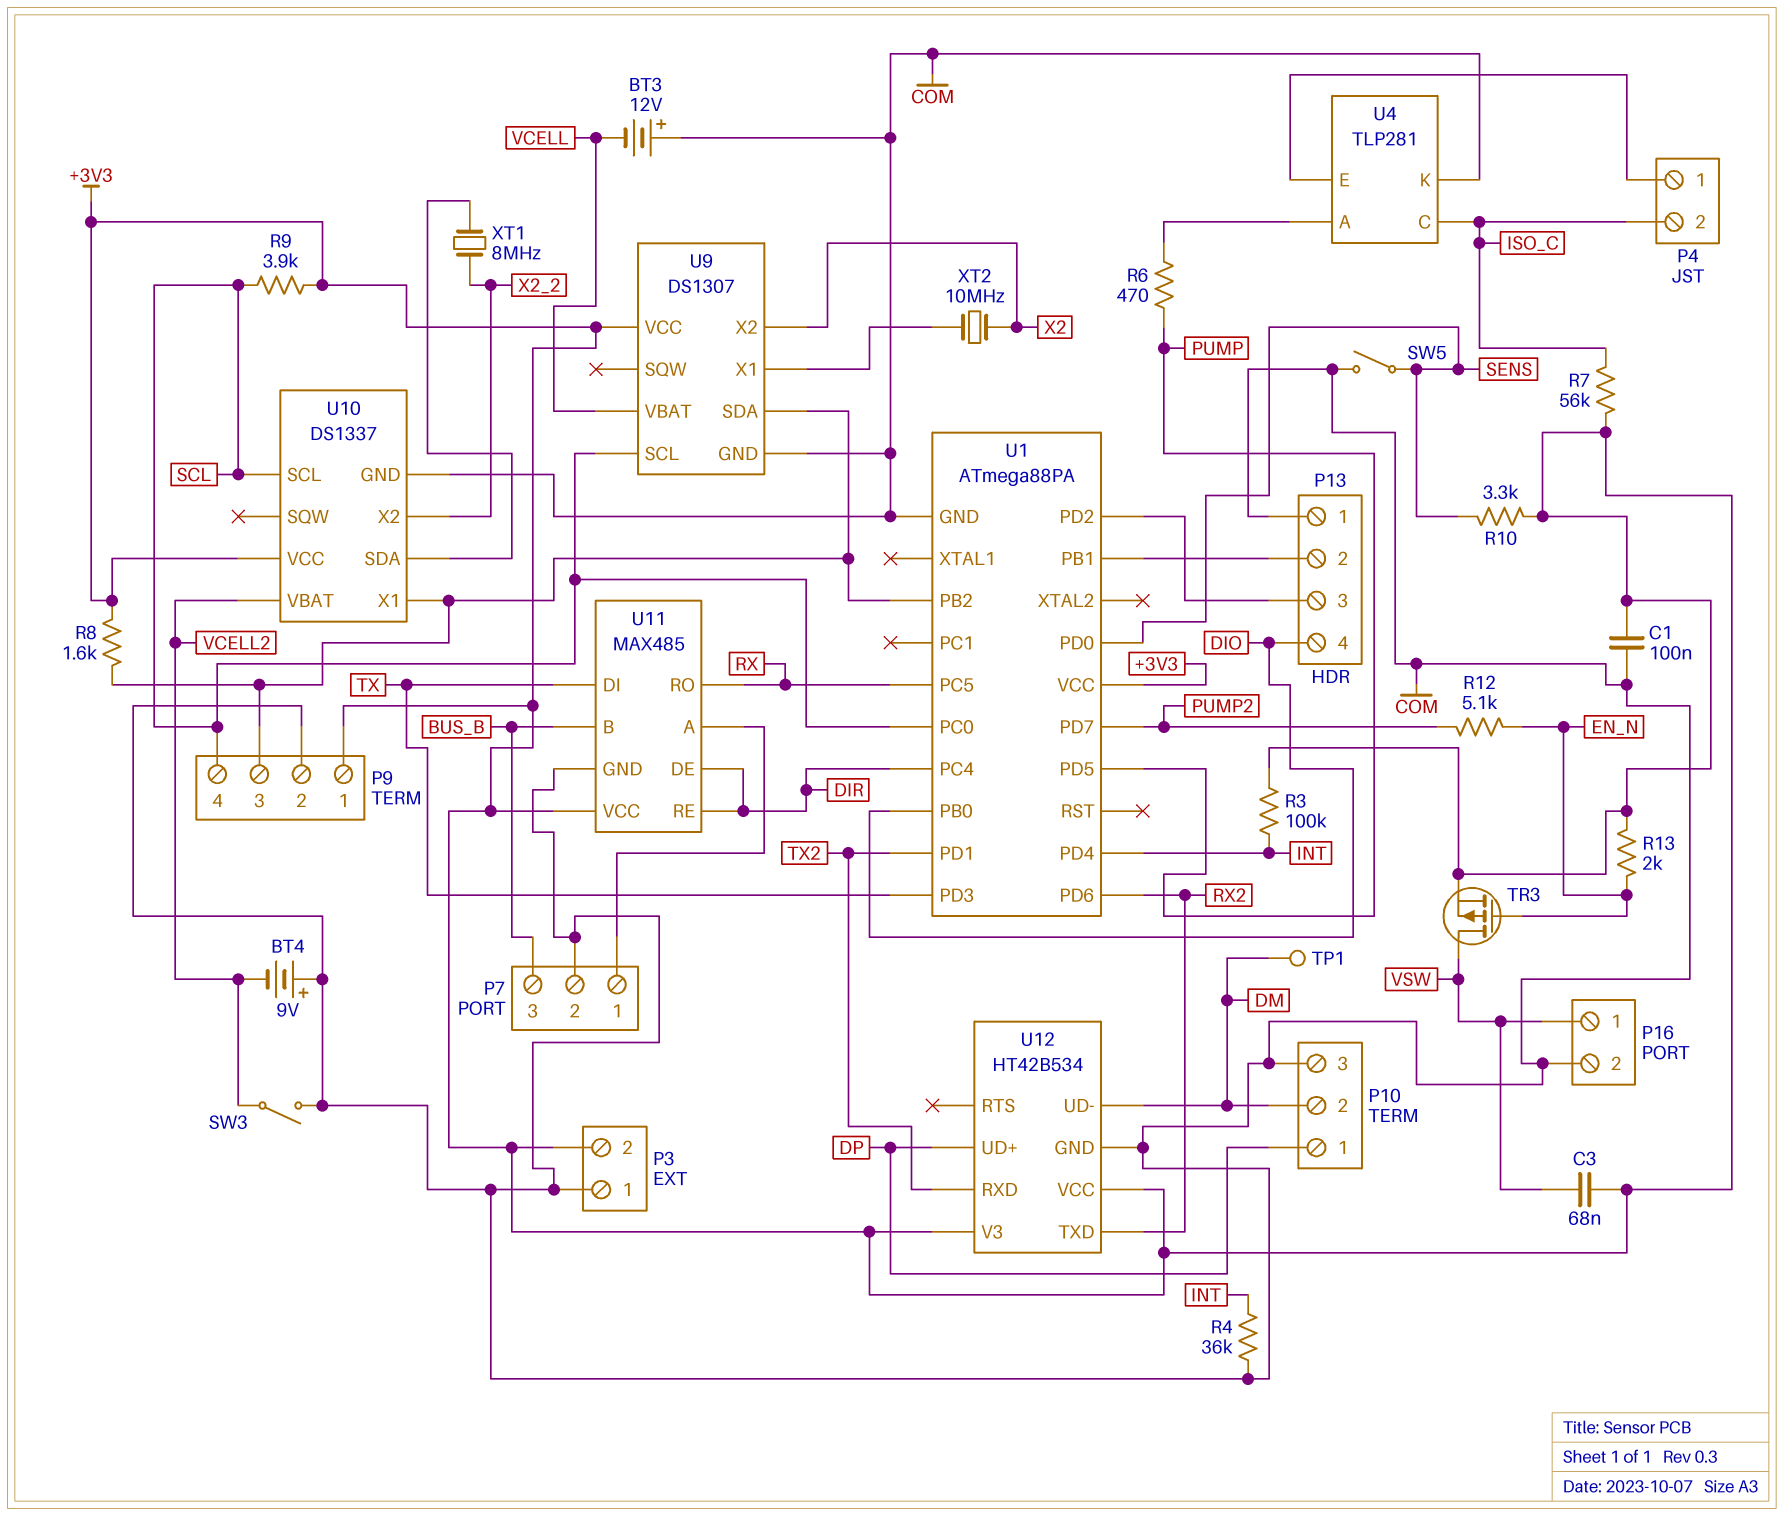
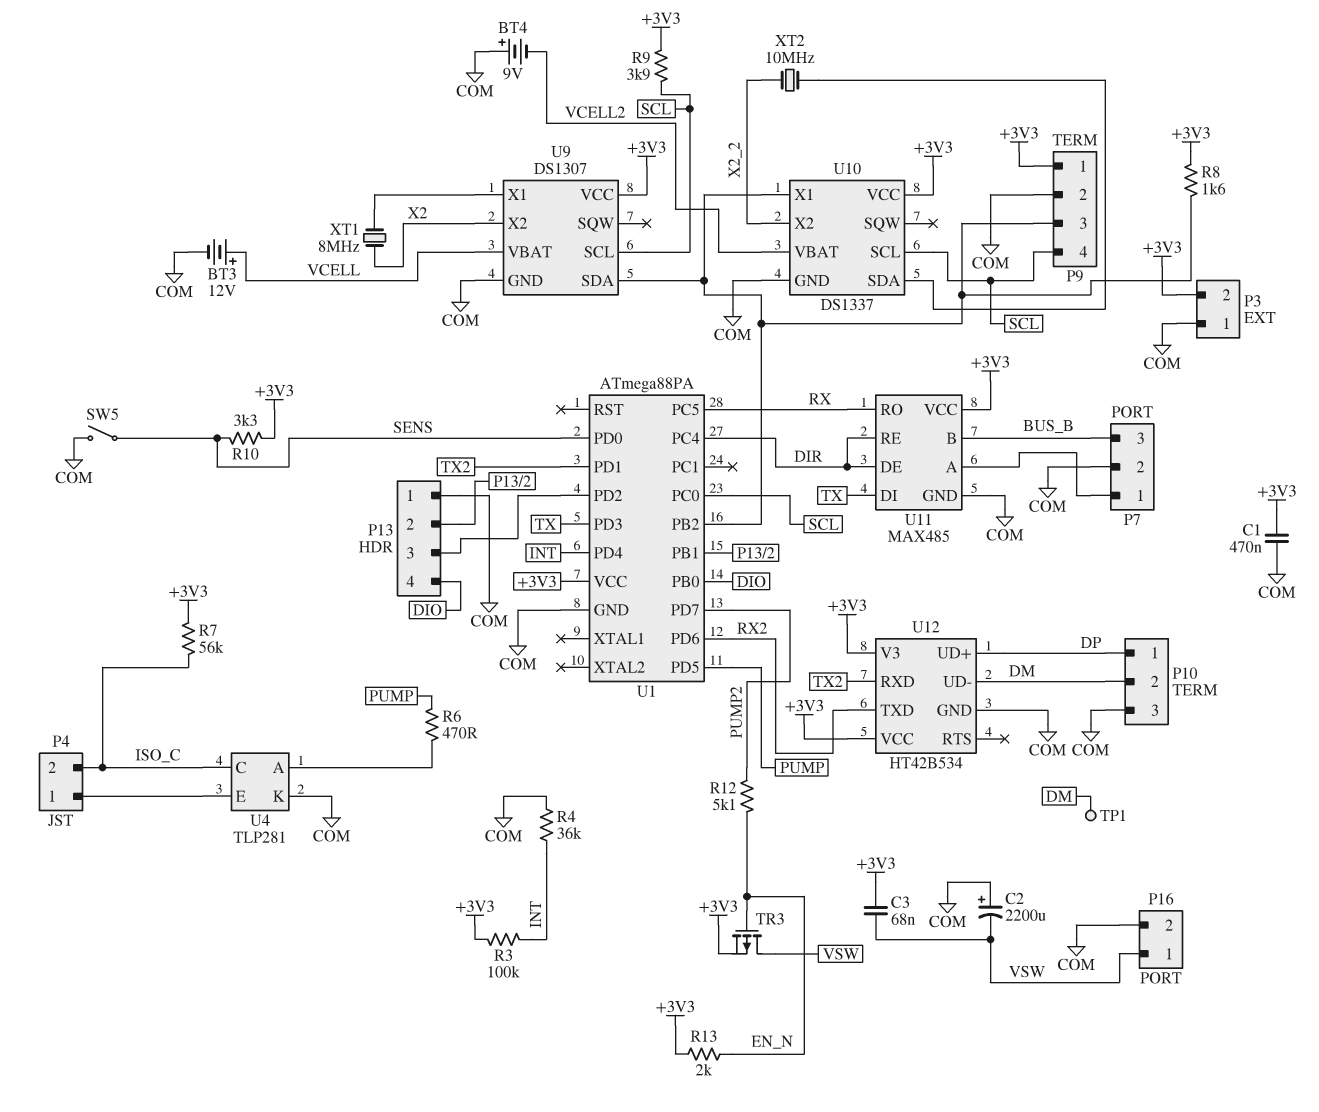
BT3: 12V (plus COM, minus VCELL) -> 12V (plus VCELL, minus COM)
C1: 100nF (+3V3, COM) -> 470nF (+3V3, COM)
C2: none -> 2200uF (plus COM, minus VSW)
SW3: switch (COM, VCELL2) -> none
XT1: 8MHz (U10/SDA, X2_2) -> 8MHz (U9/X1, X2)
XT2: 10MHz (U9/X1, X2) -> 10MHz (U10/SDA, X2_2)

